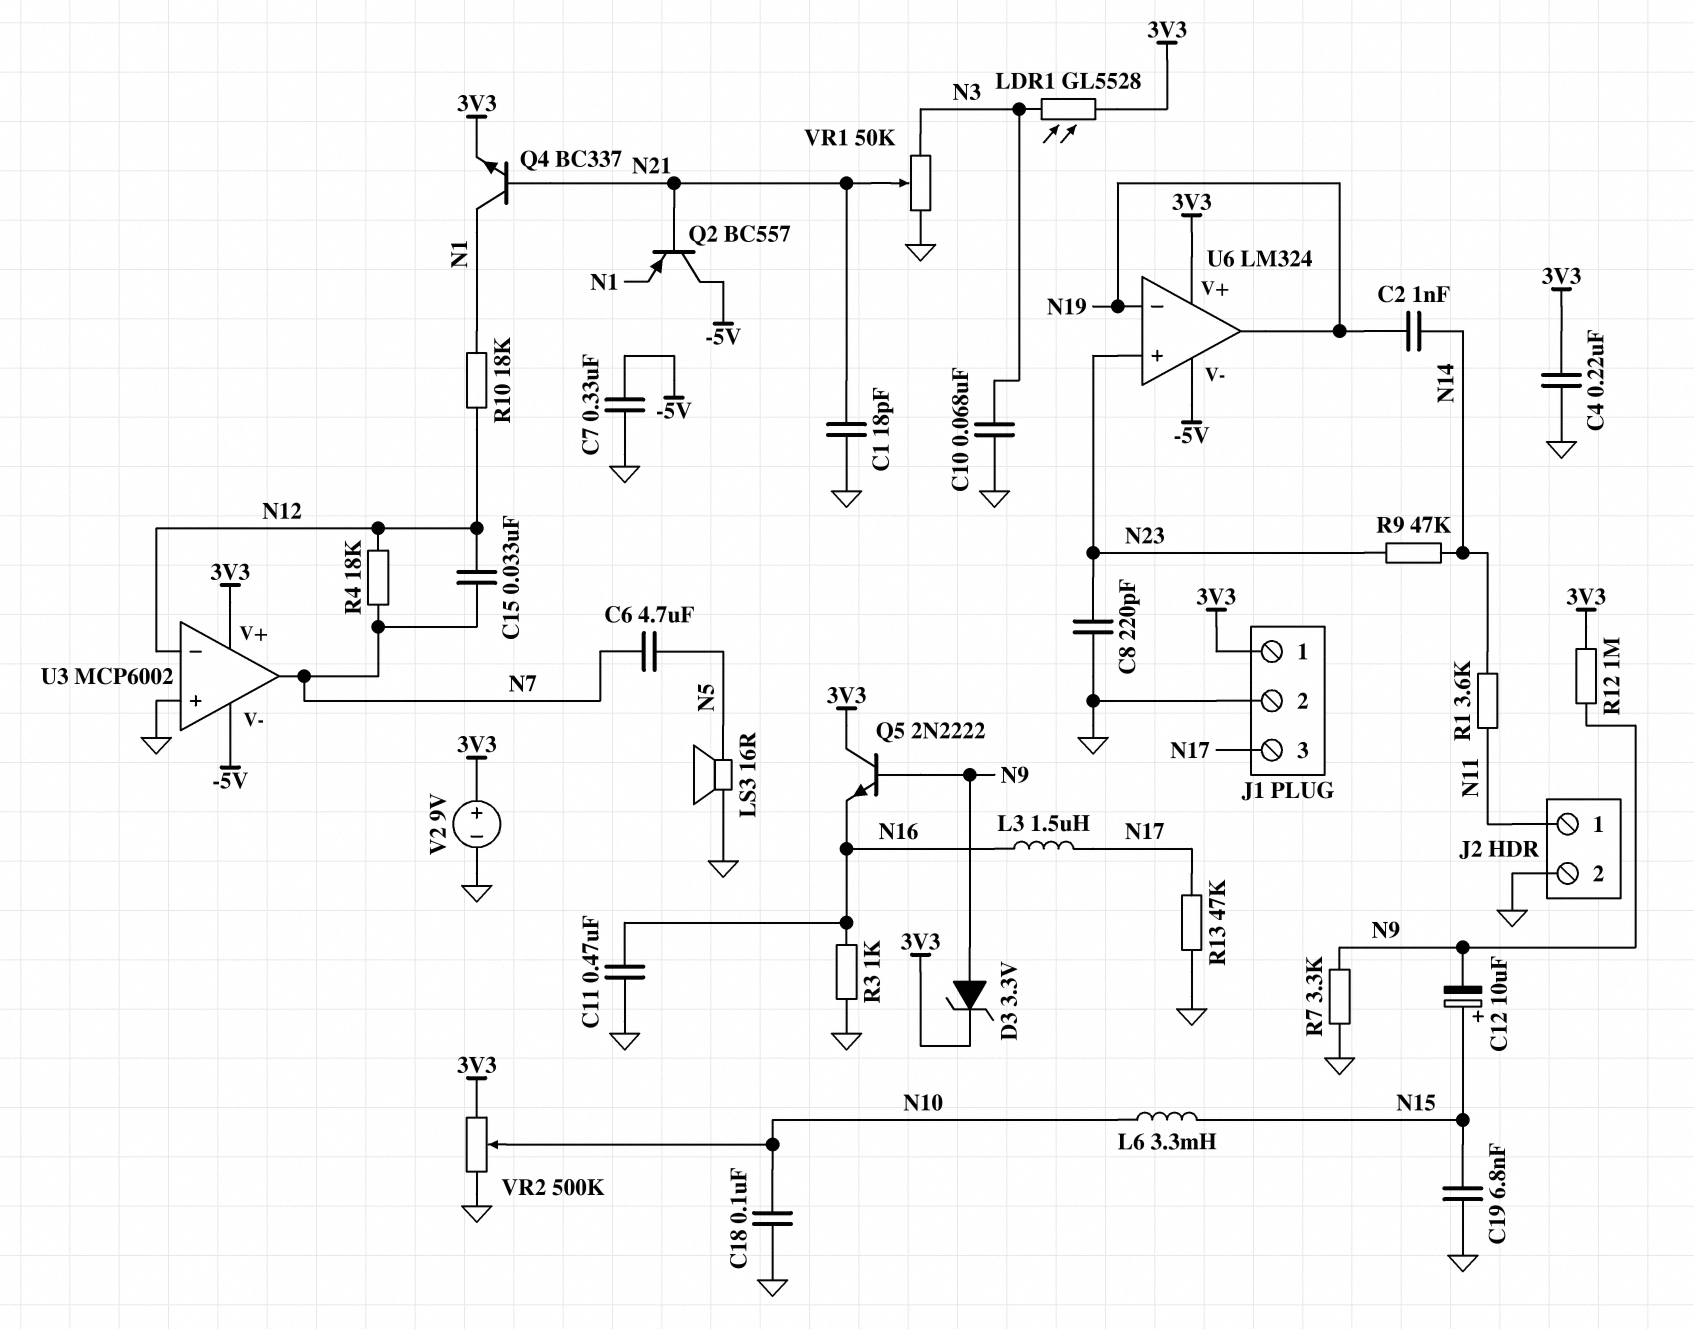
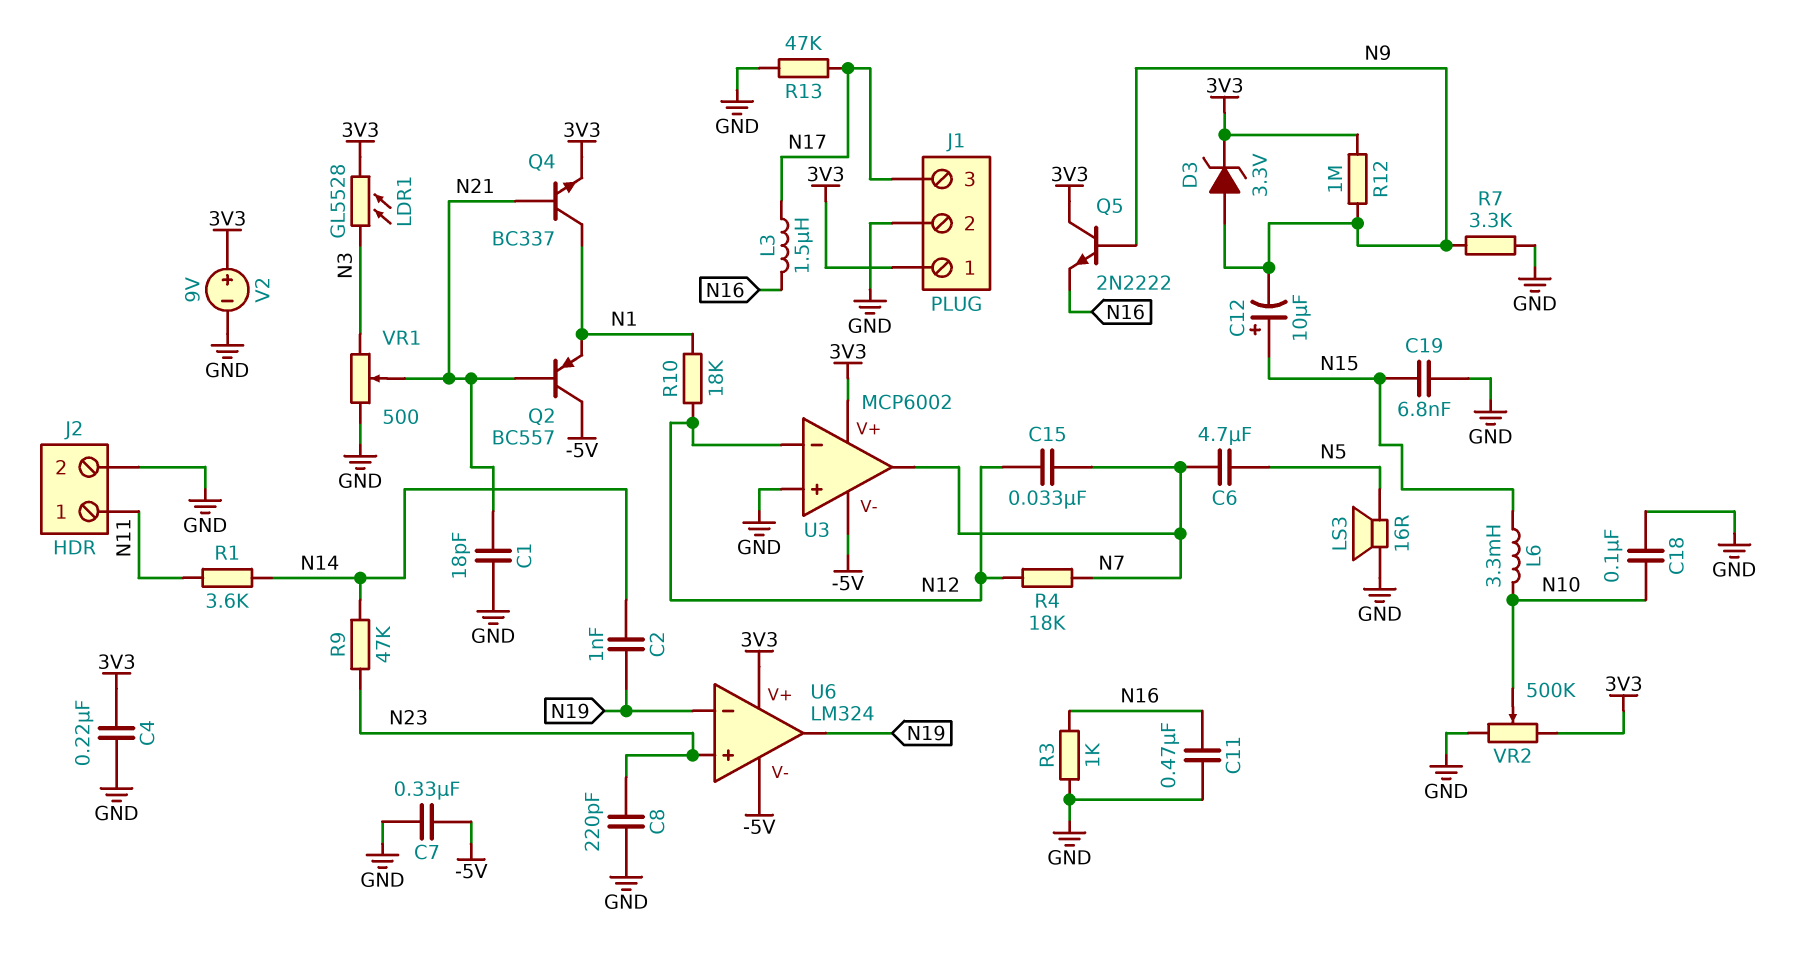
C10: 68nF (GND, N3) -> none
VR1: 50k (GND, N3, wiper N21) -> 500 (GND, N3, wiper N21)

